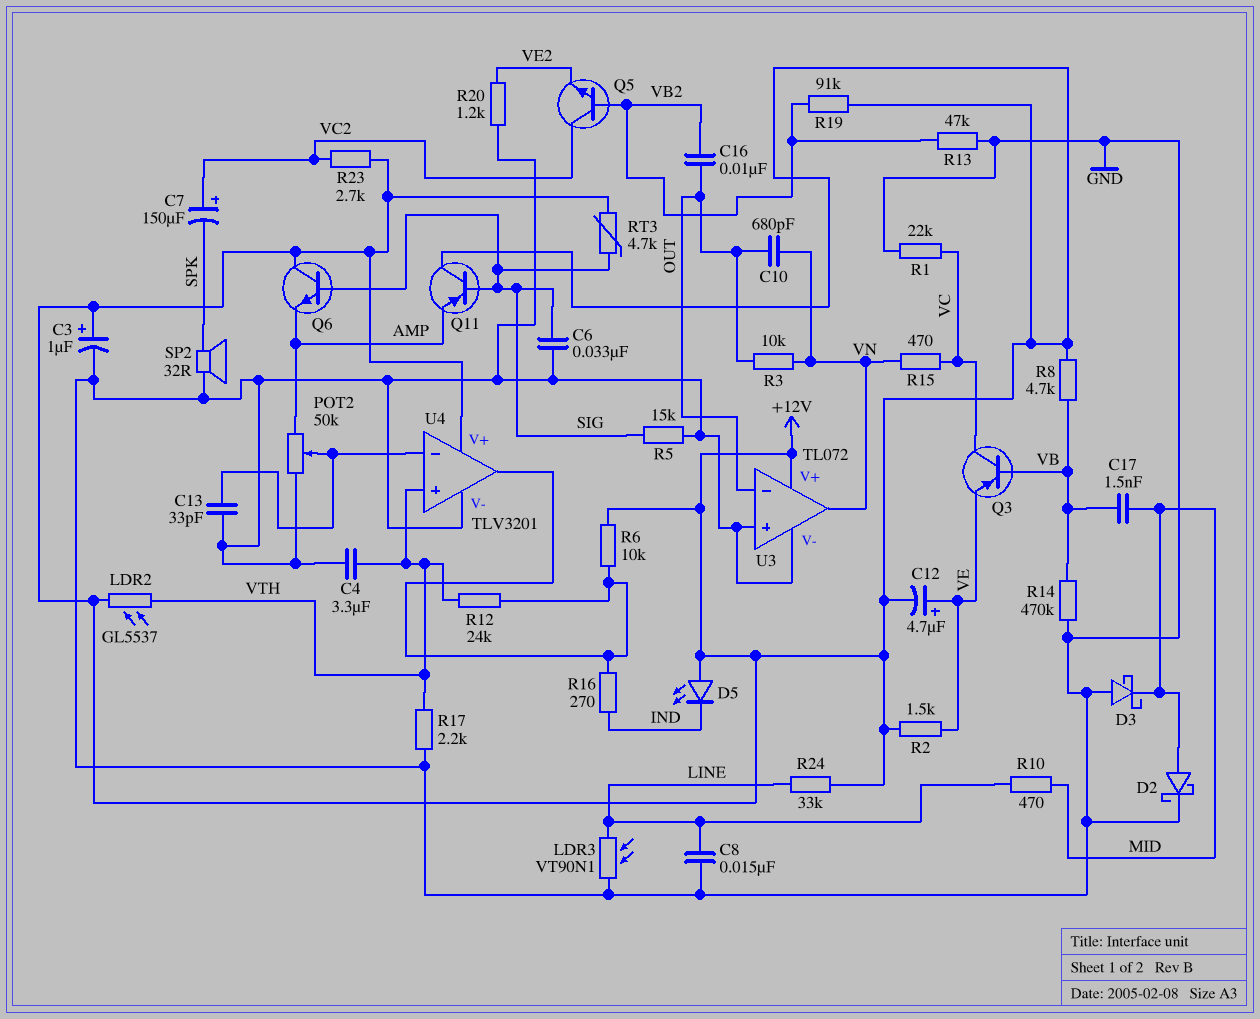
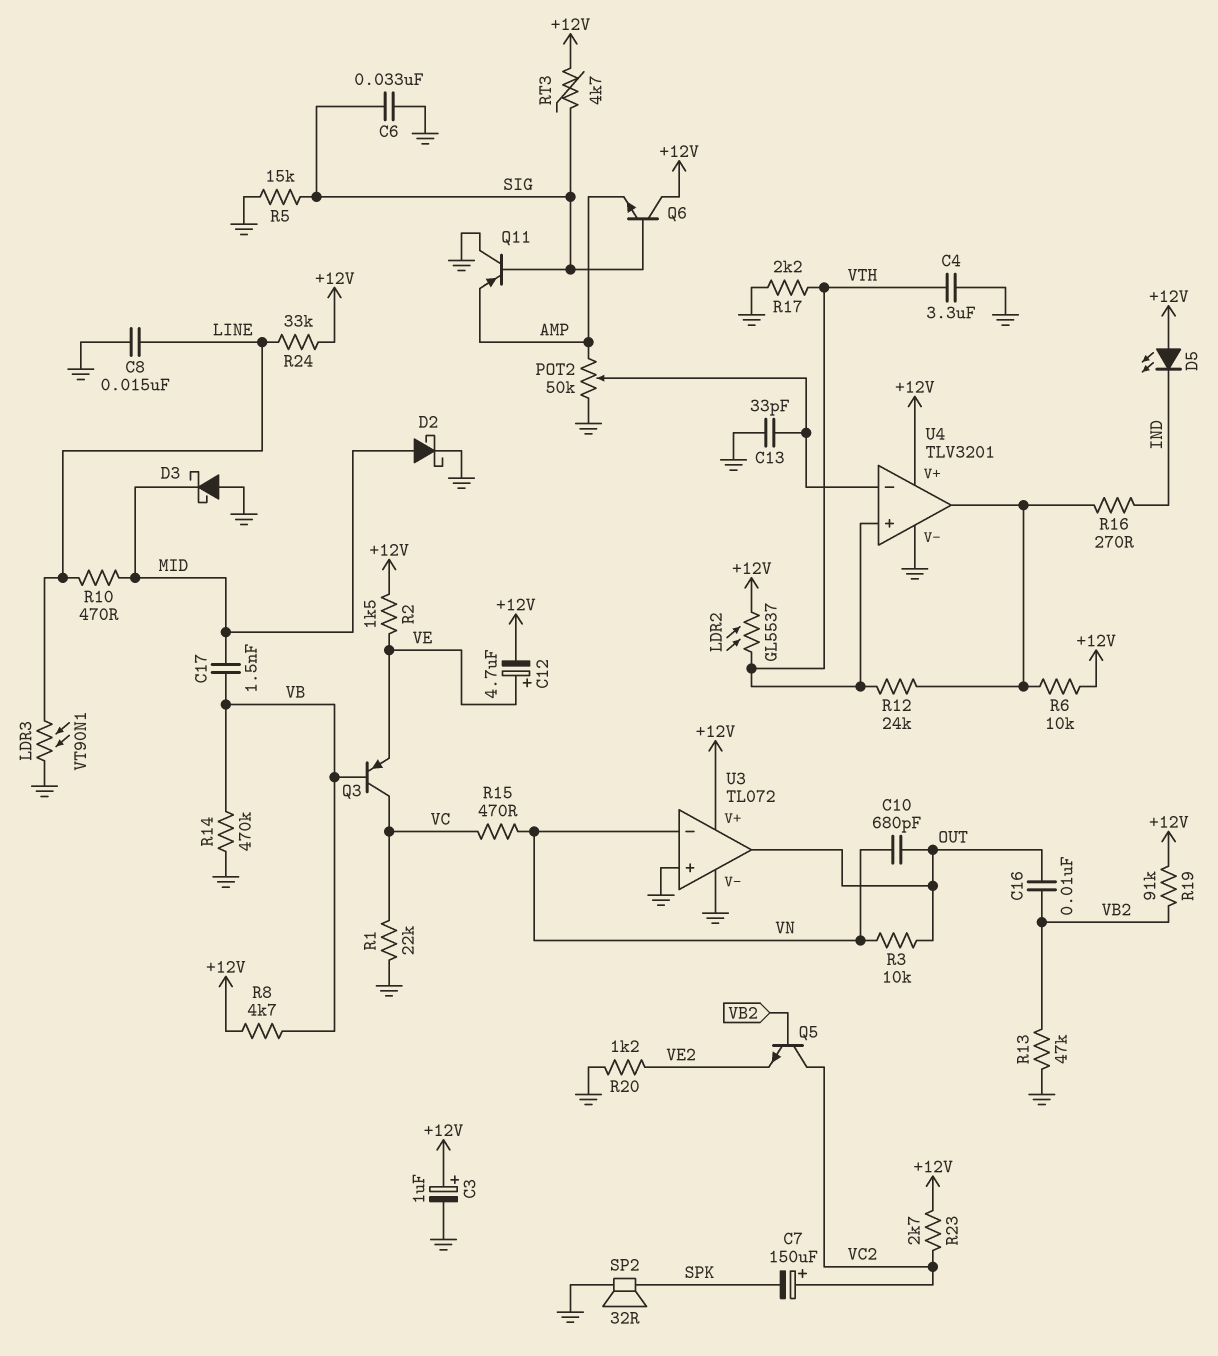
Q11: PNP (B SIG, C +12V, E AMP) -> PNP (B SIG, C GND, E AMP)
U3 pin in-: OUT -> VN
U3 pin out: VN -> OUT

